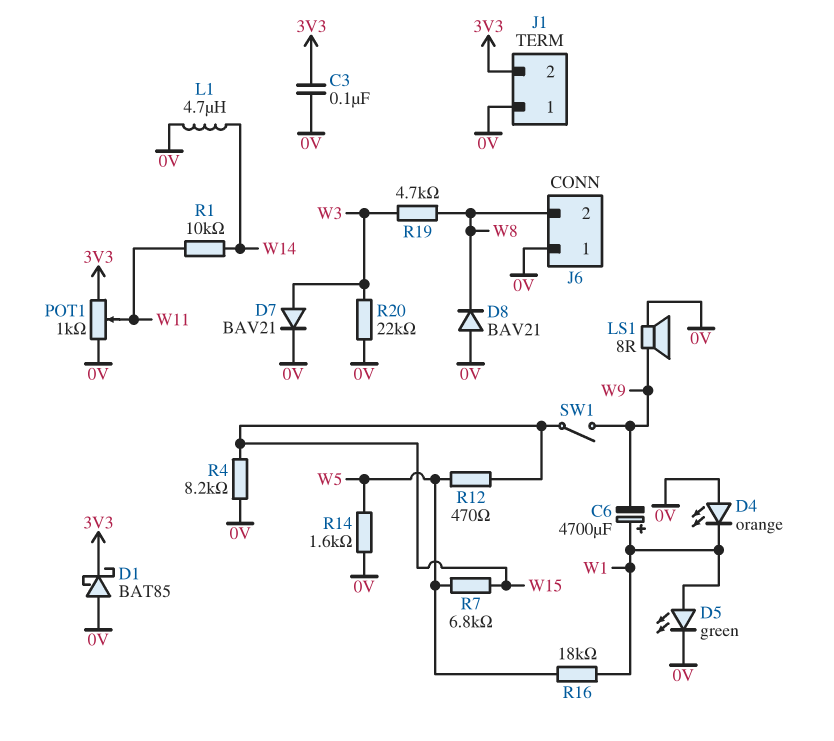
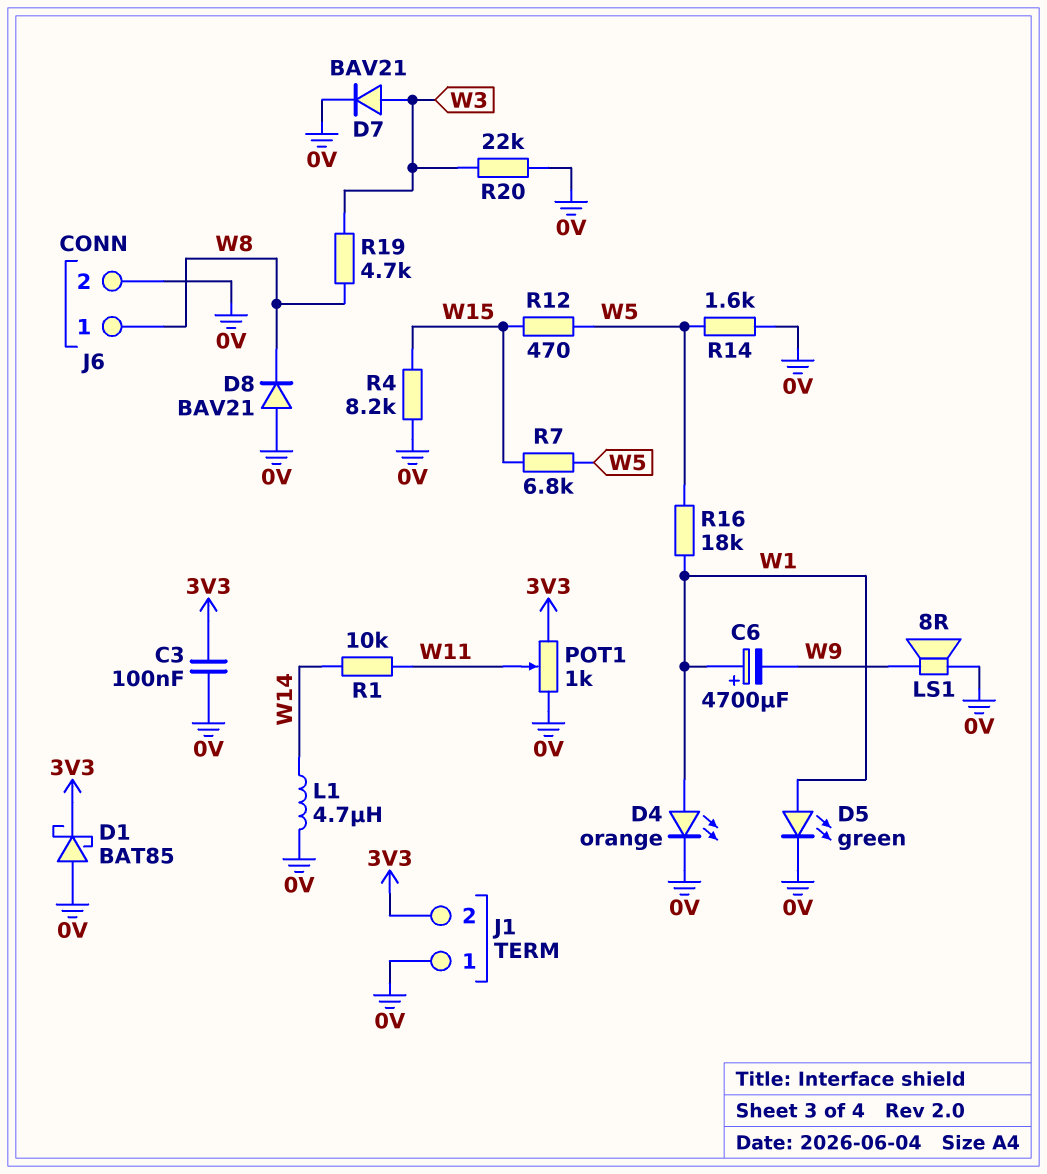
D4: LED orange (A 0V, K W1) -> LED orange (A W1, K 0V)
J6 pin 1: 0V -> W8
J6 pin 2: W8 -> 0V
SW1: switch (W9, W15) -> none

